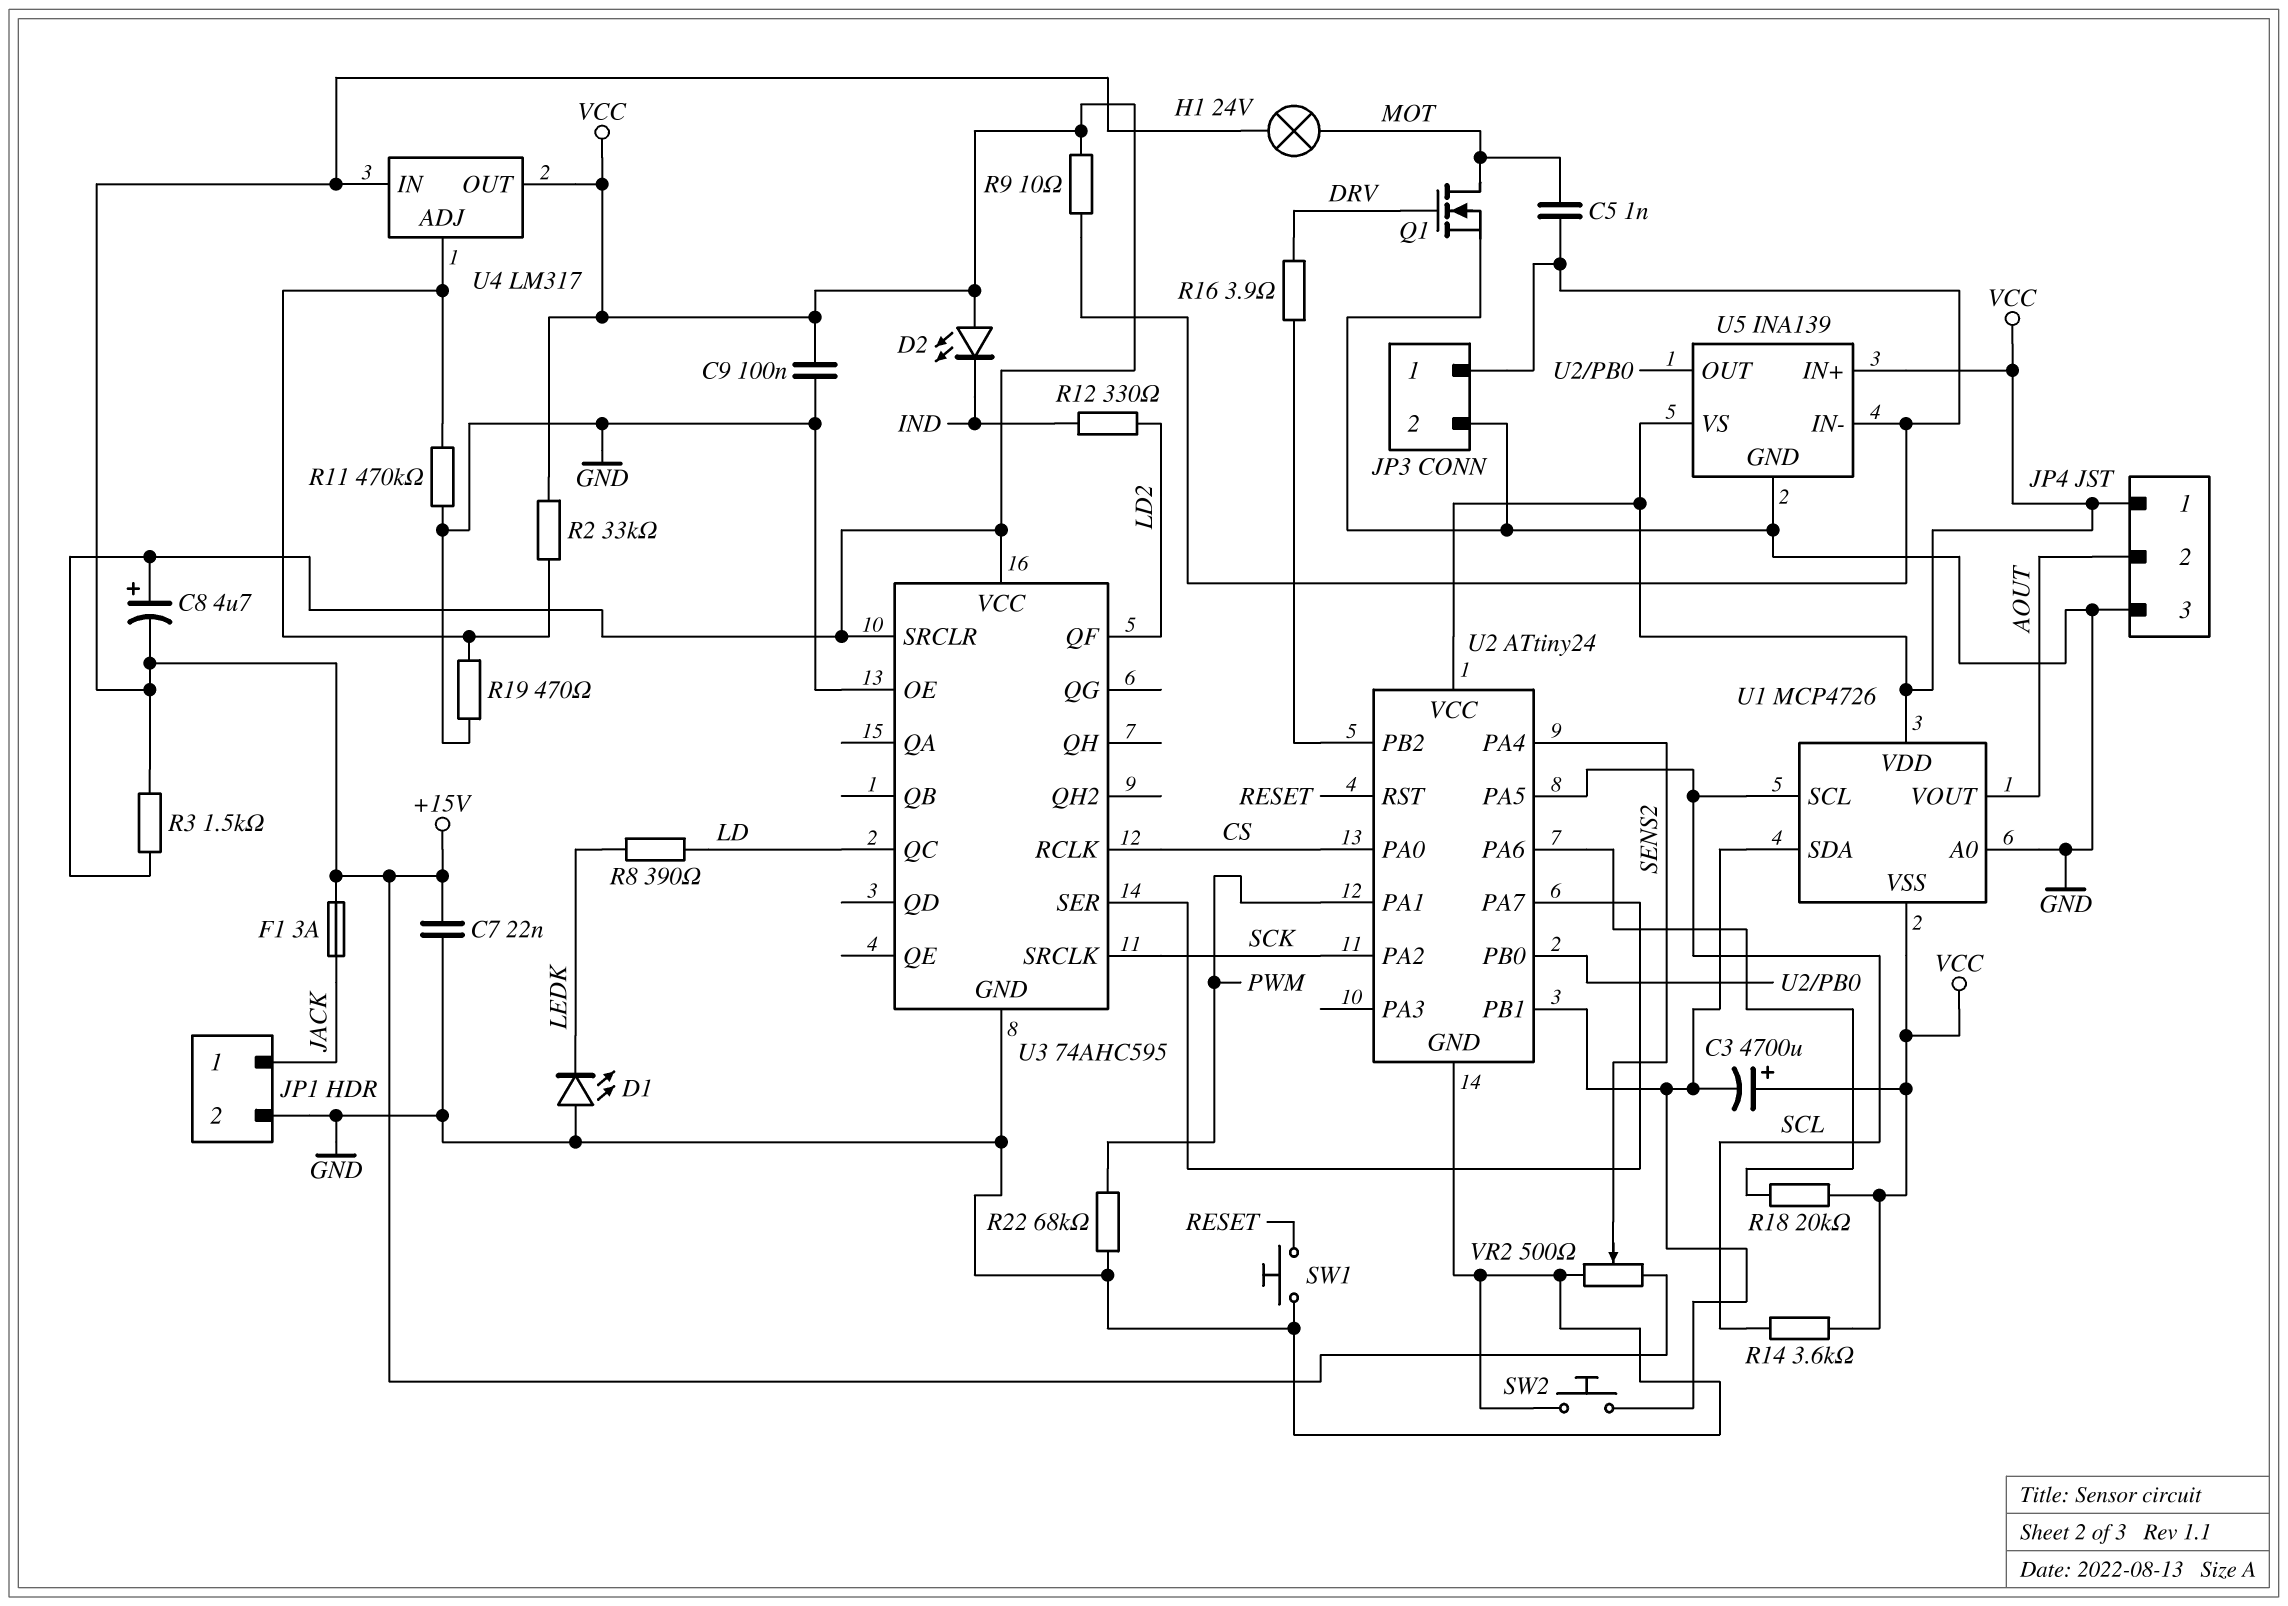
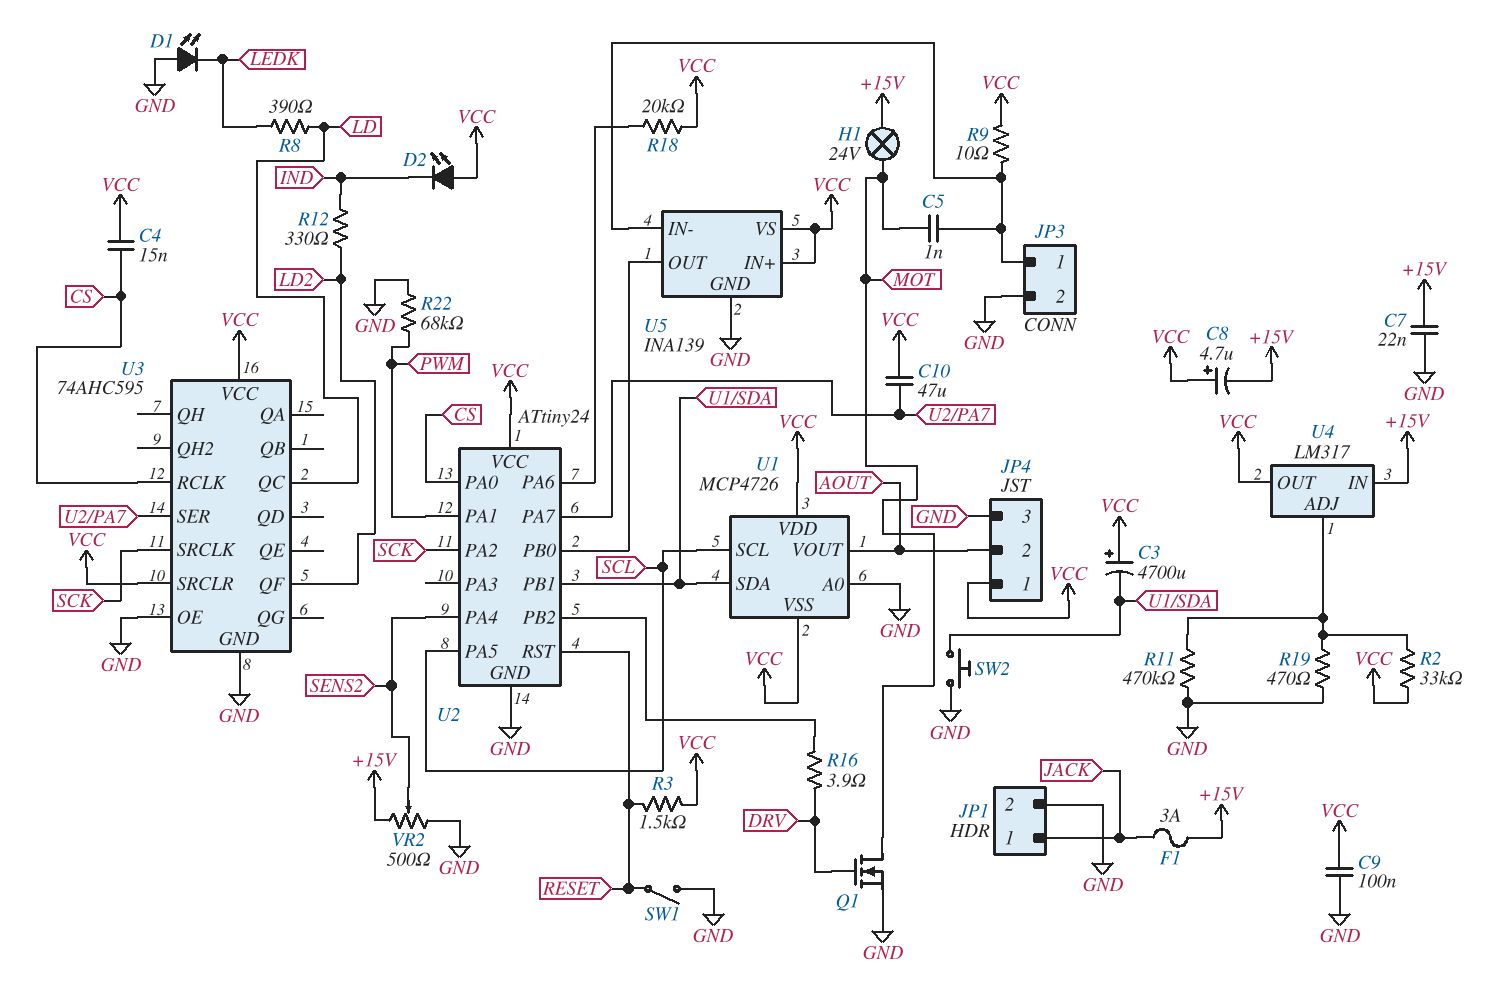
C4: none -> 15nF (CS, VCC)
C10: none -> 47uF (U2/PA7, VCC)
R3: 1.5k (+15V, VCC) -> 1.5k (RESET, VCC)
R14: 3.6k (SCL, VCC) -> none
SW1: button (GND, RESET) -> switch (GND, RESET)

